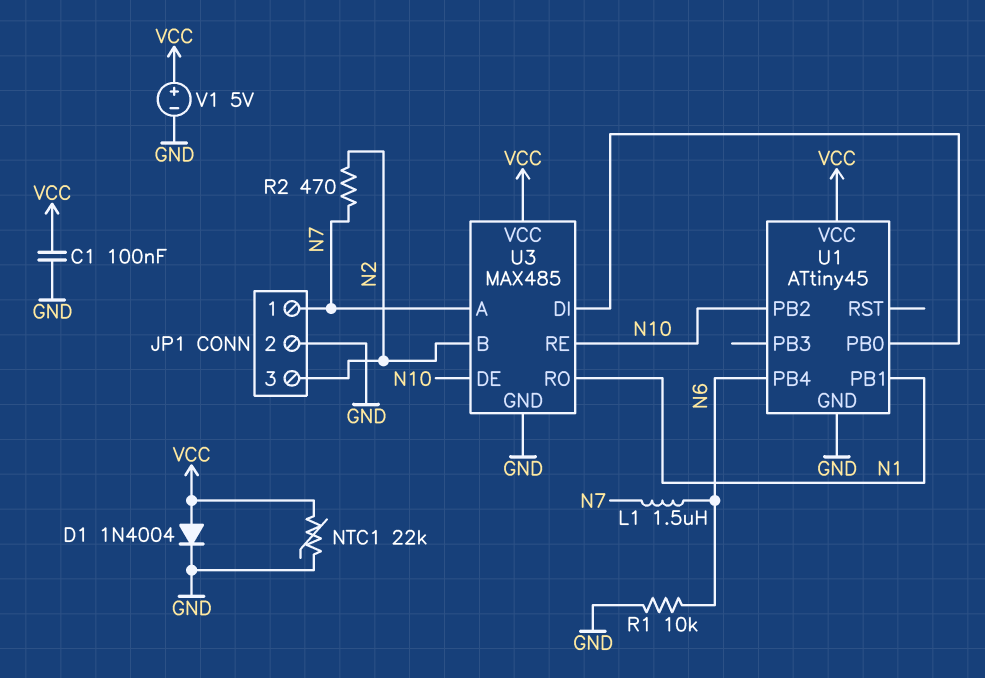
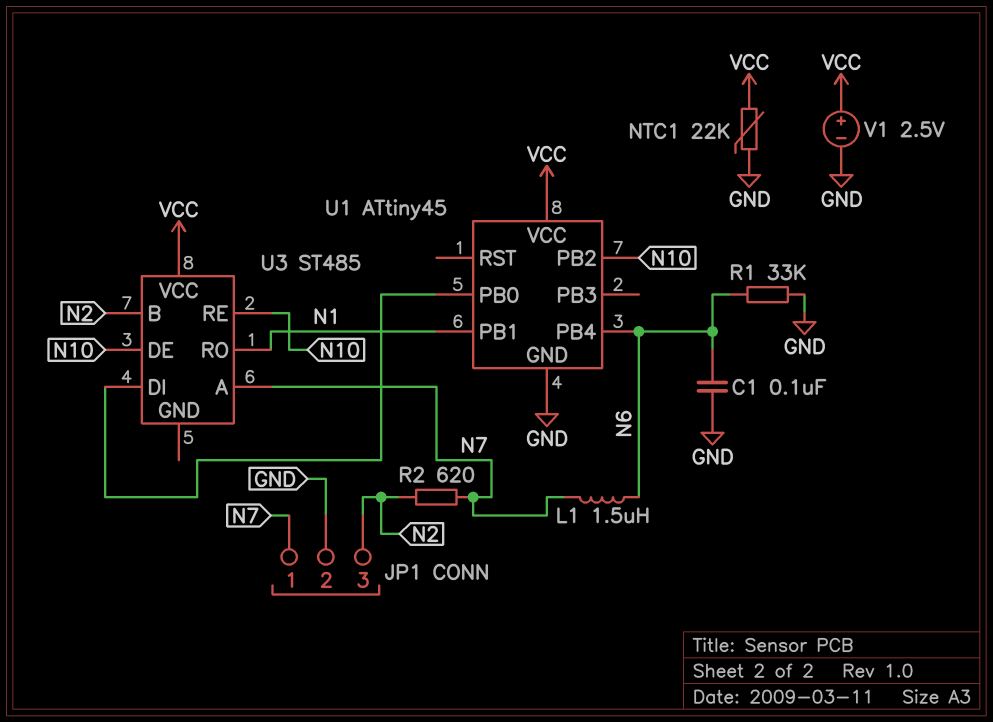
C1: 100nF (GND, VCC) -> 100nF (GND, N6)
D1: diode 1N4004 (A VCC, K GND) -> none
R1: 10k (GND, N6) -> 33k (GND, N6)
R2: 470 (N2, N7) -> 620 (N2, N7)
U3: MAX485 -> ST485
U3 pin GND: GND -> none
V1: 5V (plus VCC, minus GND) -> 2.5V (plus VCC, minus GND)

